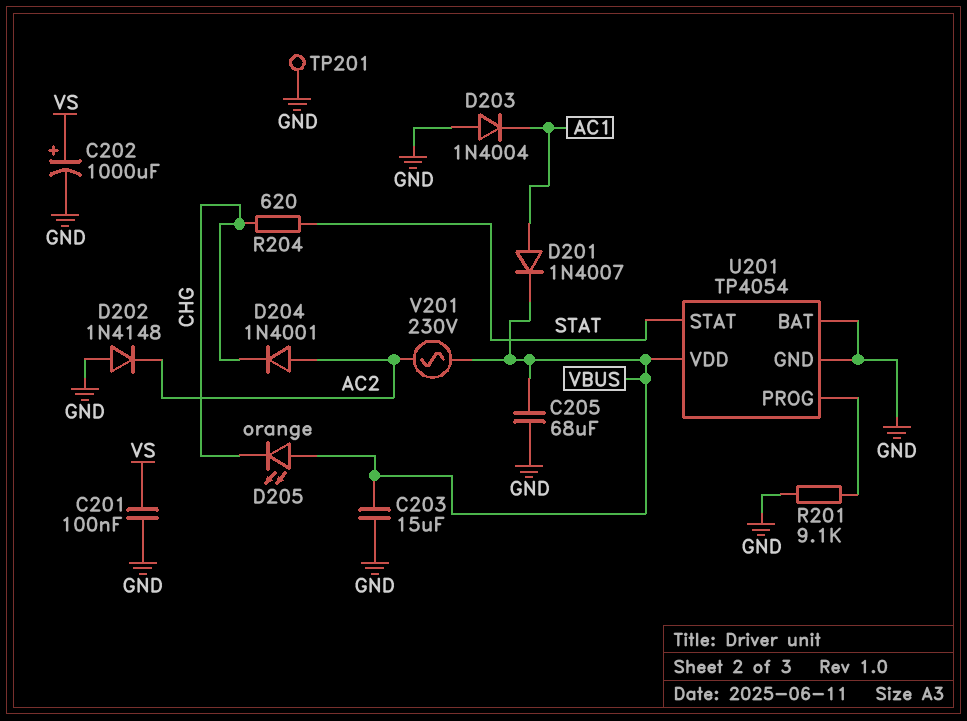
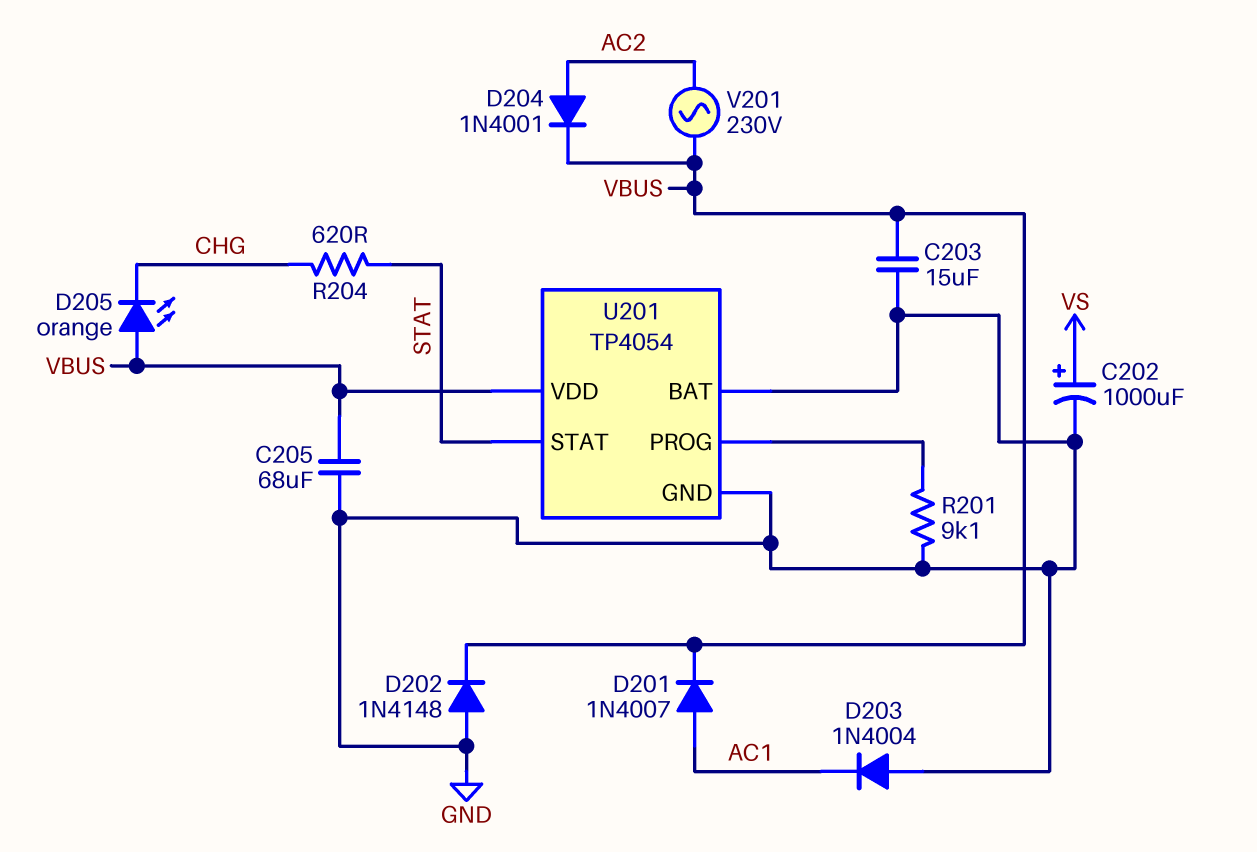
C201: 100nF (GND, VS) -> none
D202: diode 1N4148 (A GND, K AC2) -> diode 1N4148 (A GND, K VBUS)
D204: diode 1N4001 (A AC2, K CHG) -> diode 1N4001 (A AC2, K VBUS)
TP201: test point (GND) -> none

